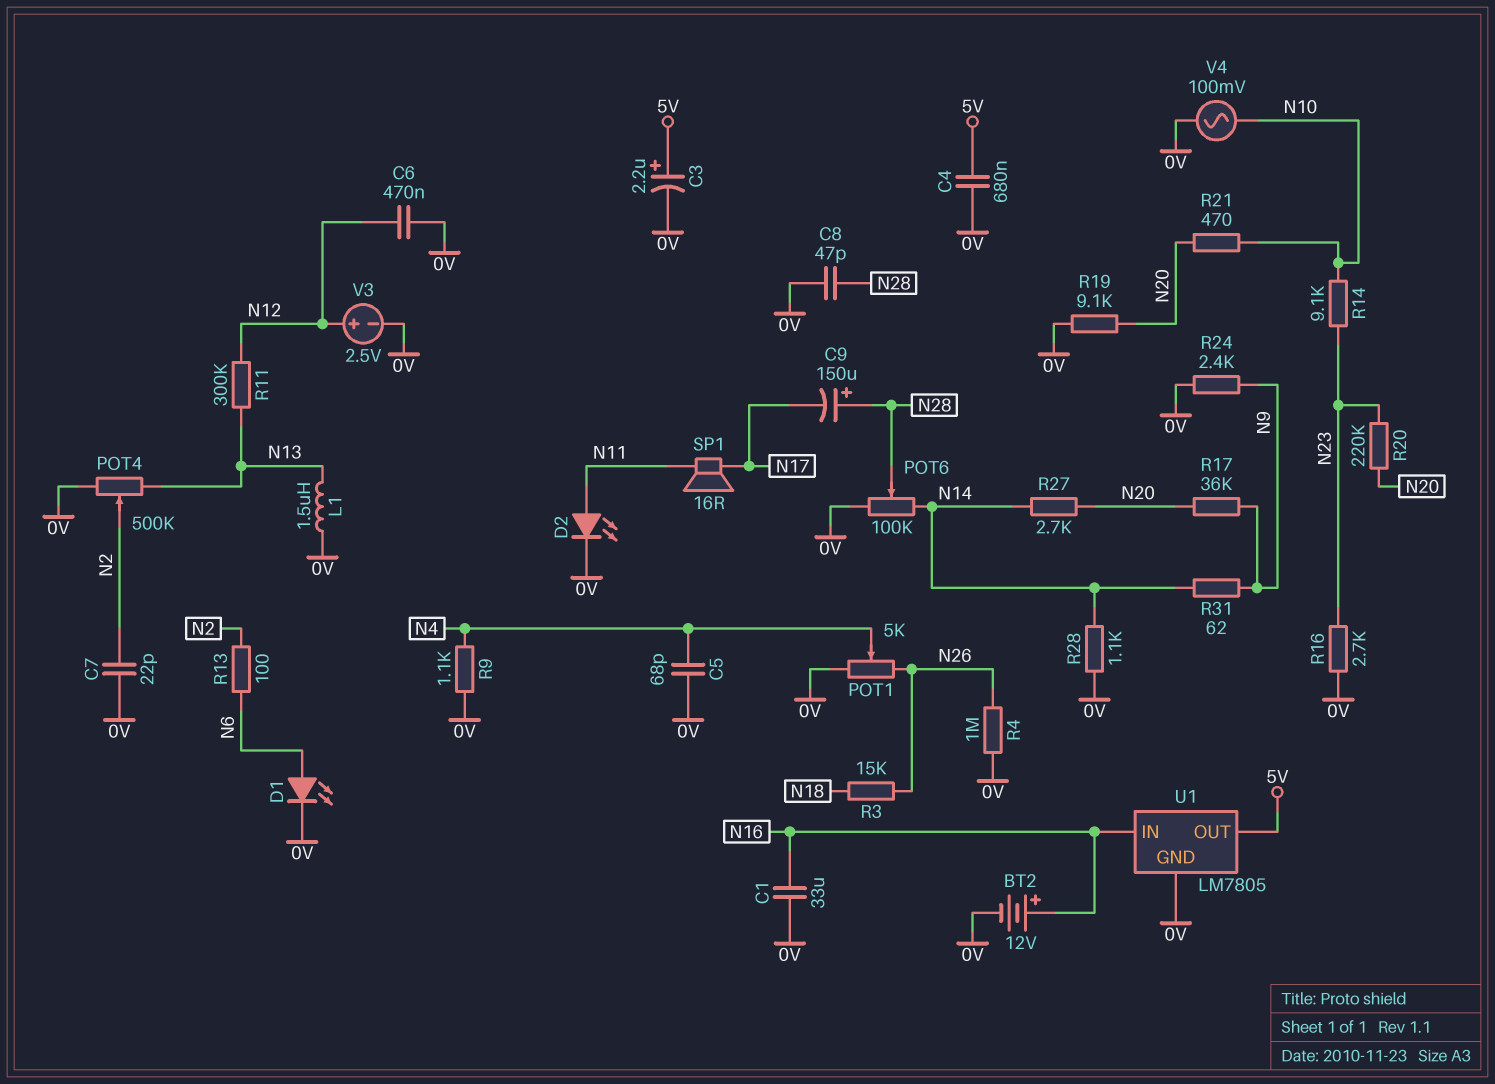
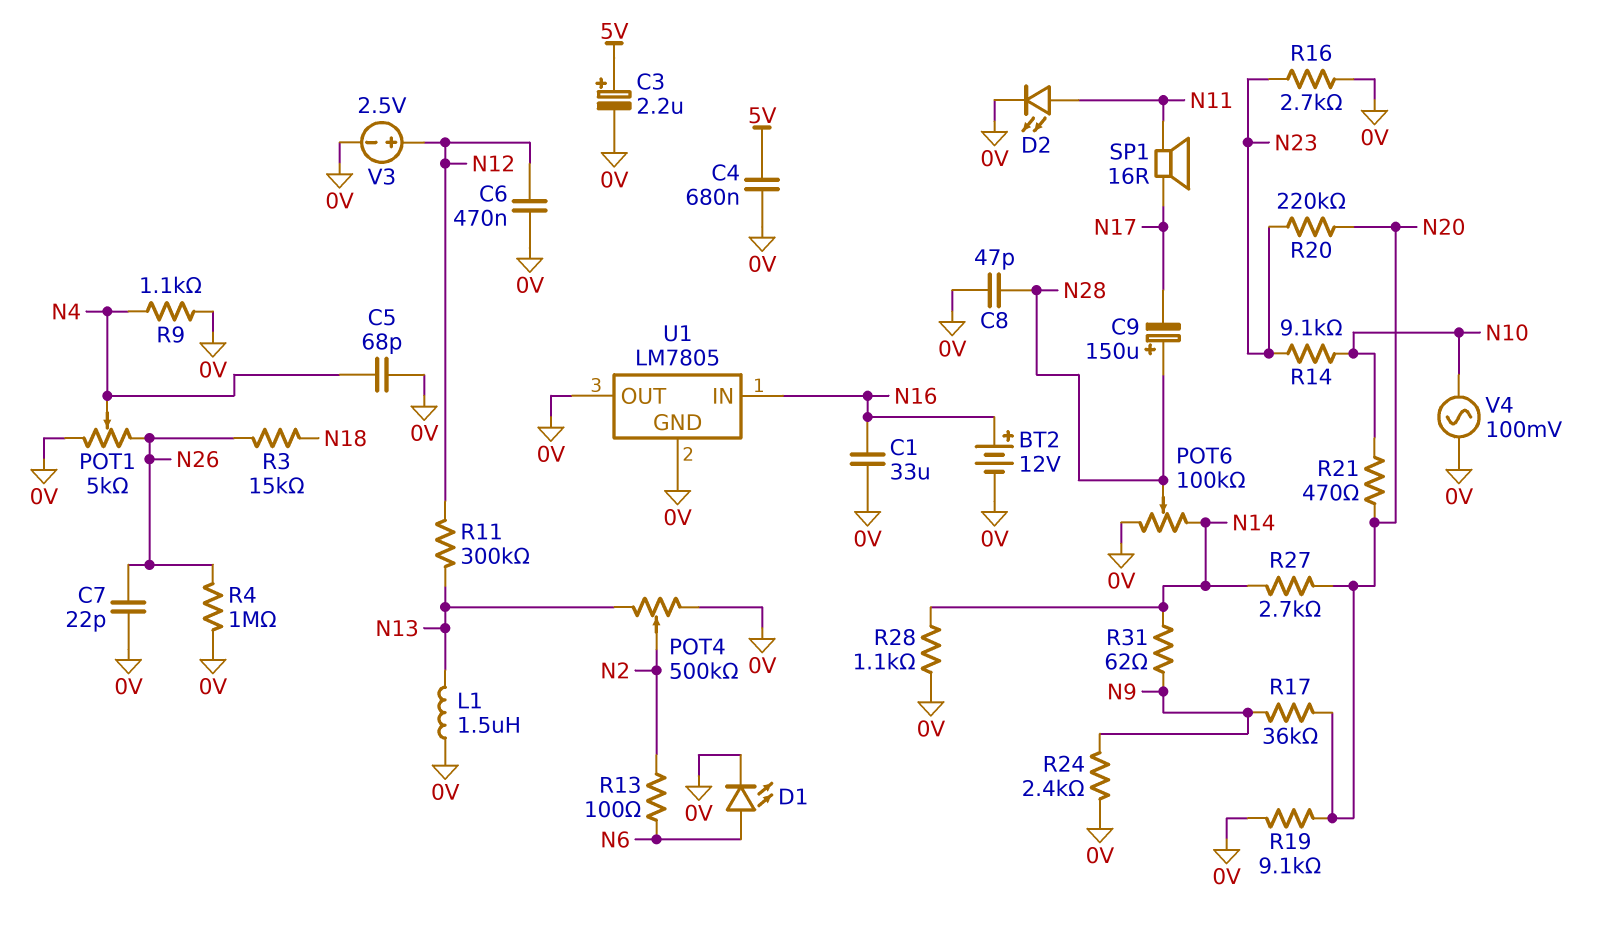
C7: 22pF (0V, N2) -> 22pF (0V, N26)
U1 pin OUT: 5V -> 0V

